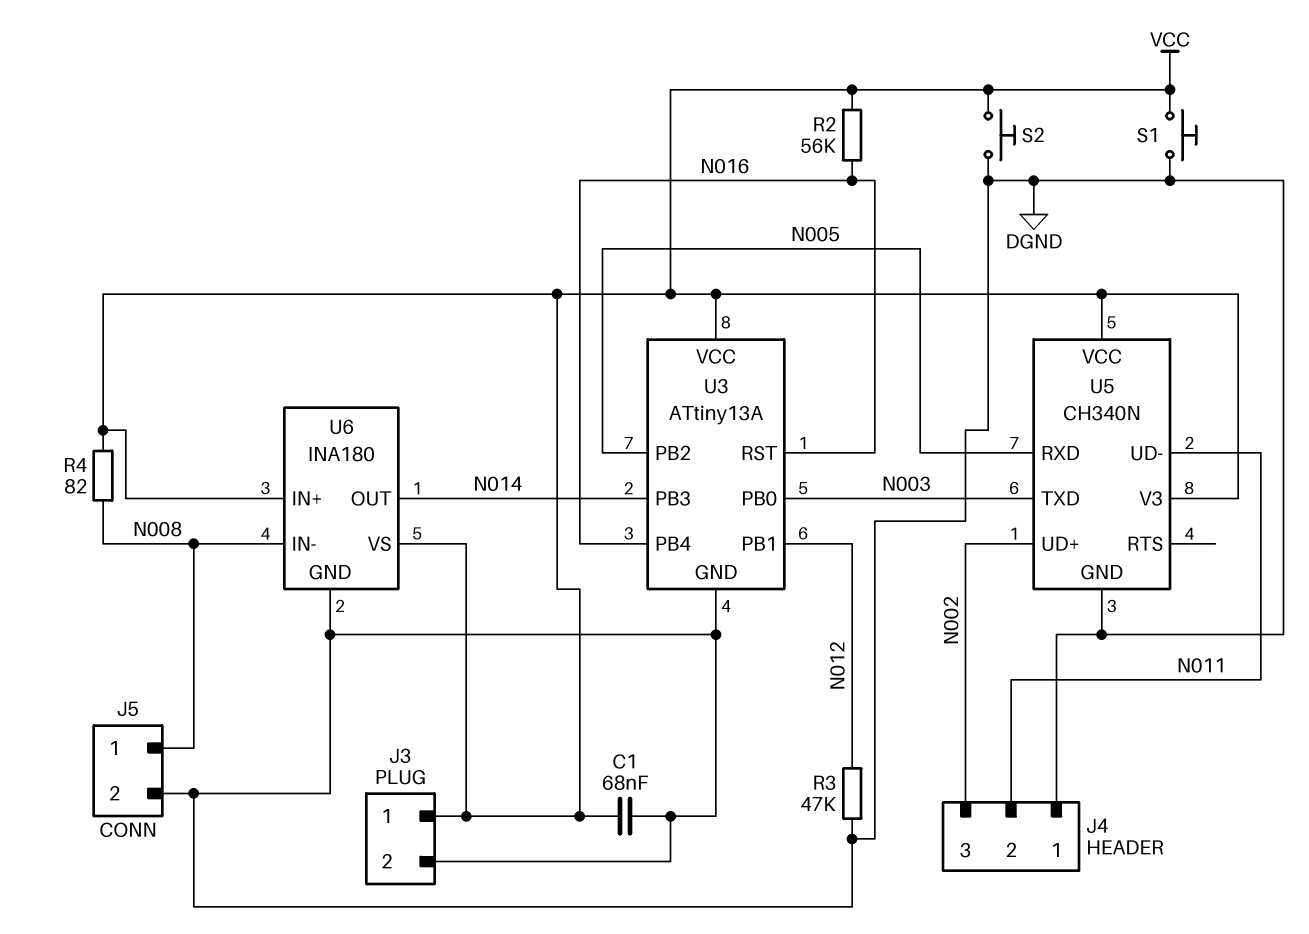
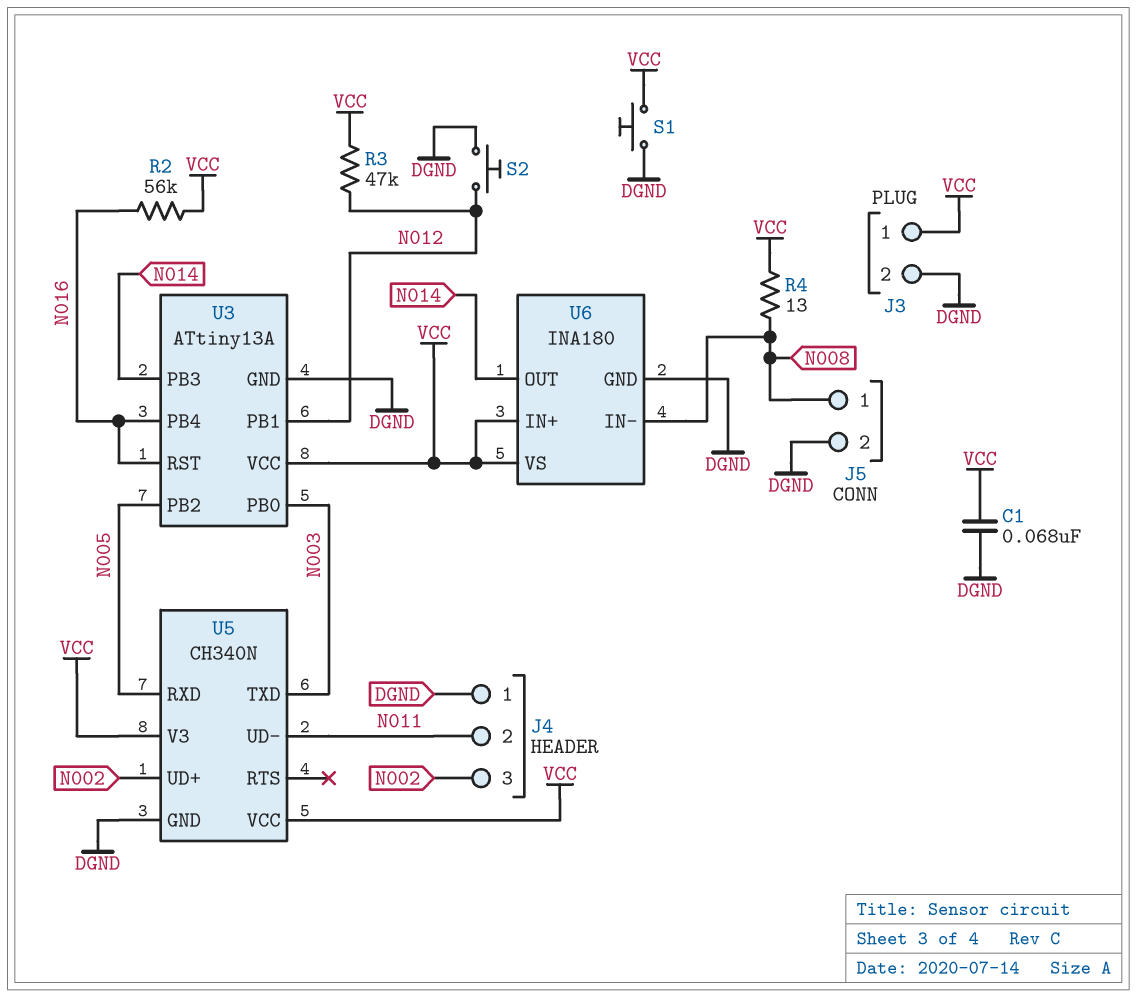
R3: 47k (DGND, N012) -> 47k (N012, VCC)
R4: 82 (N008, VCC) -> 13 (N008, VCC)
S2: button (DGND, VCC) -> button (DGND, N012)

